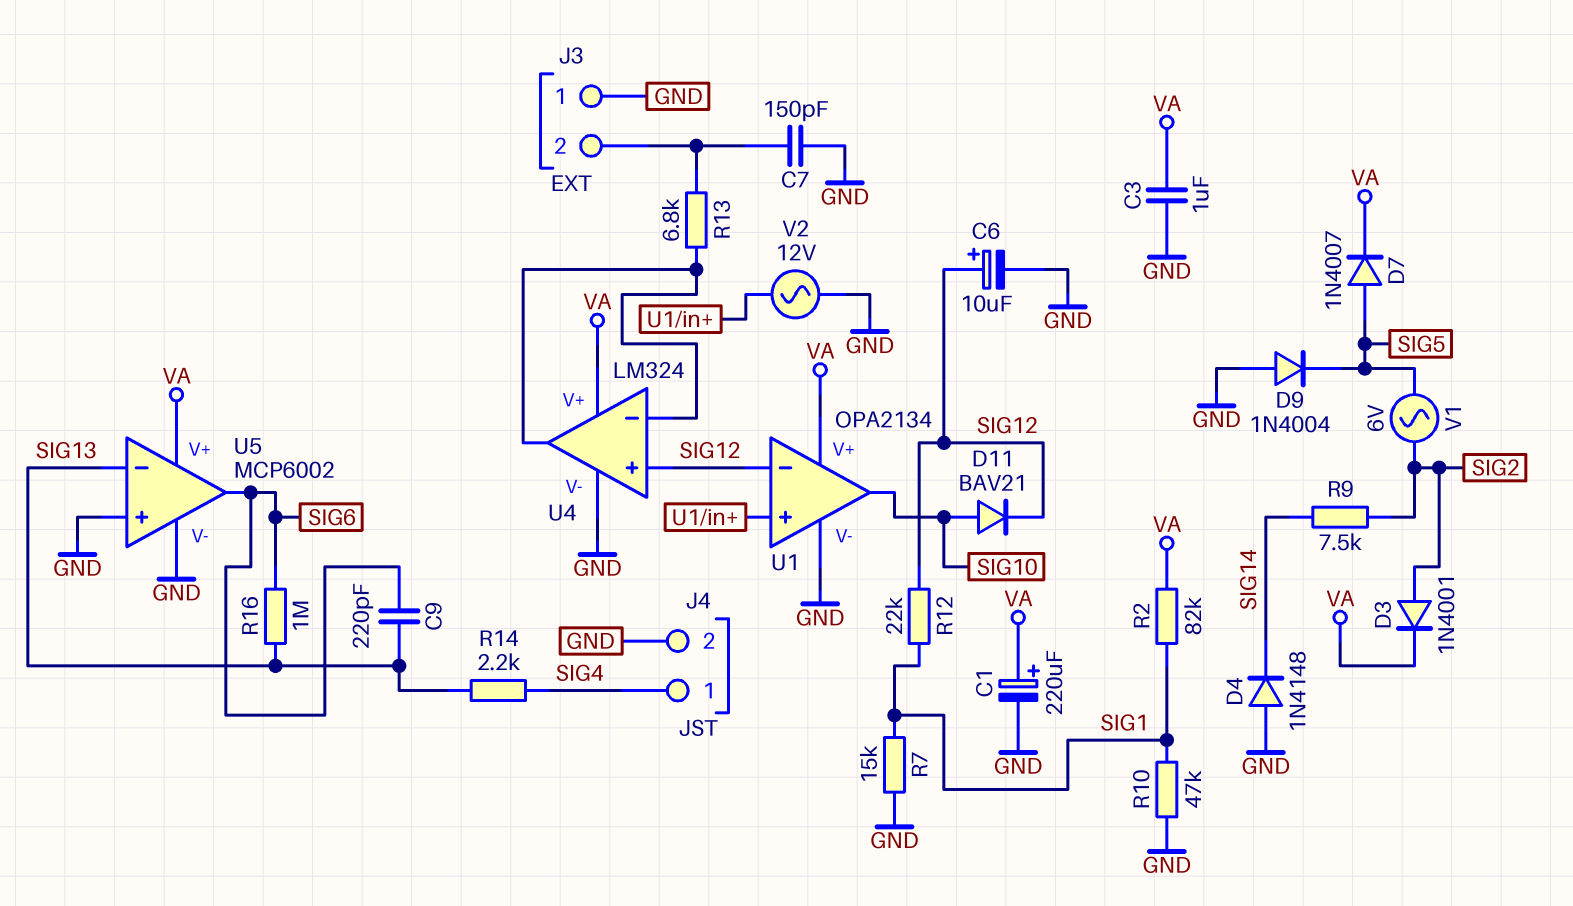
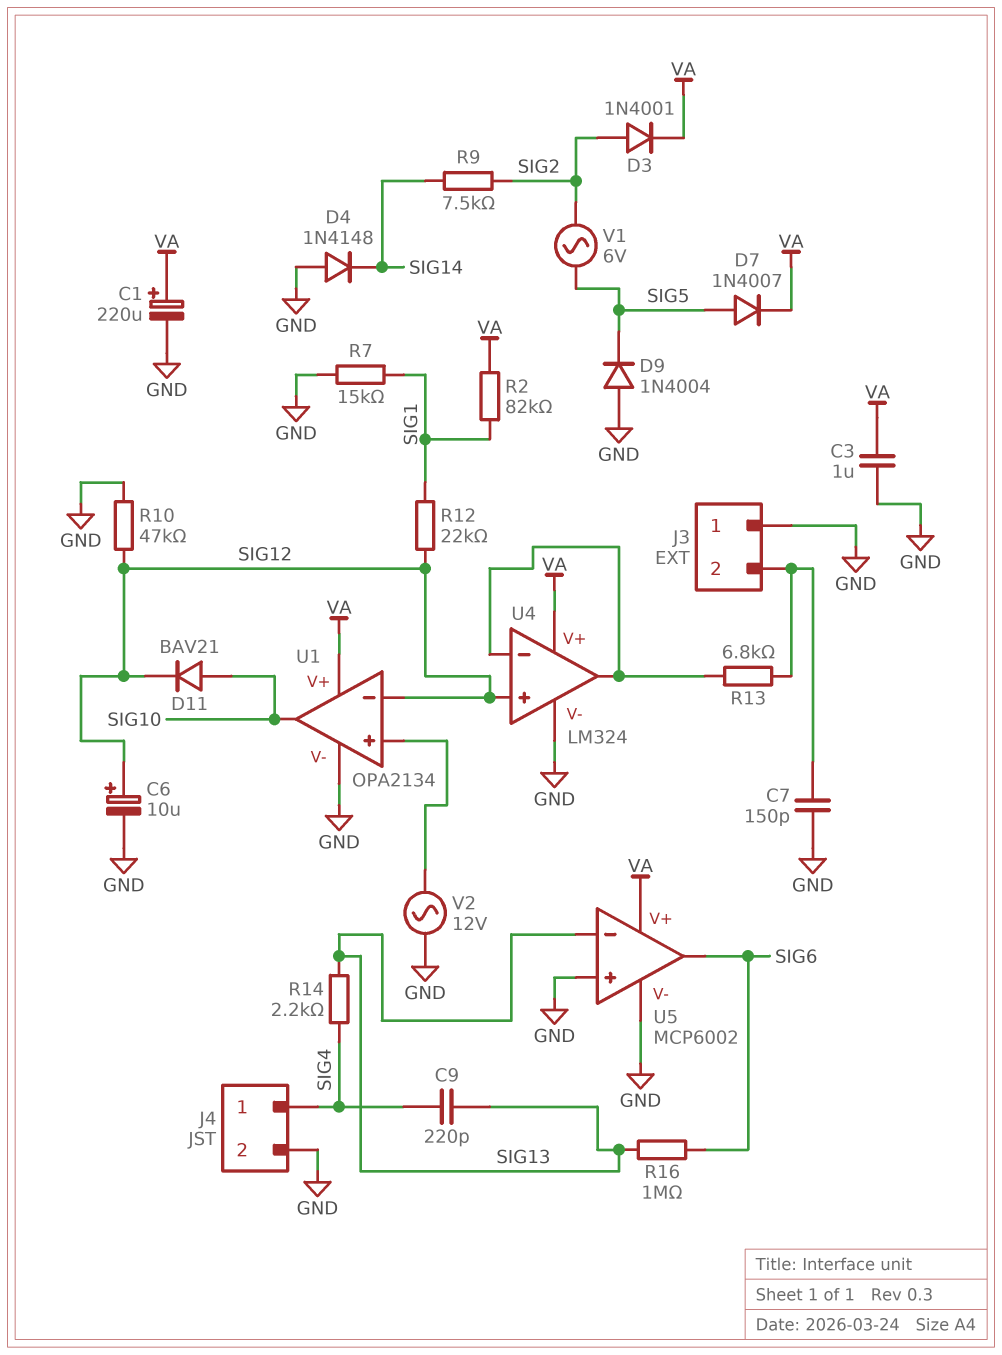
C9: 220pF (SIG6, SIG13) -> 220pF (SIG4, SIG13)
R10: 47k (GND, SIG1) -> 47k (GND, SIG12)

